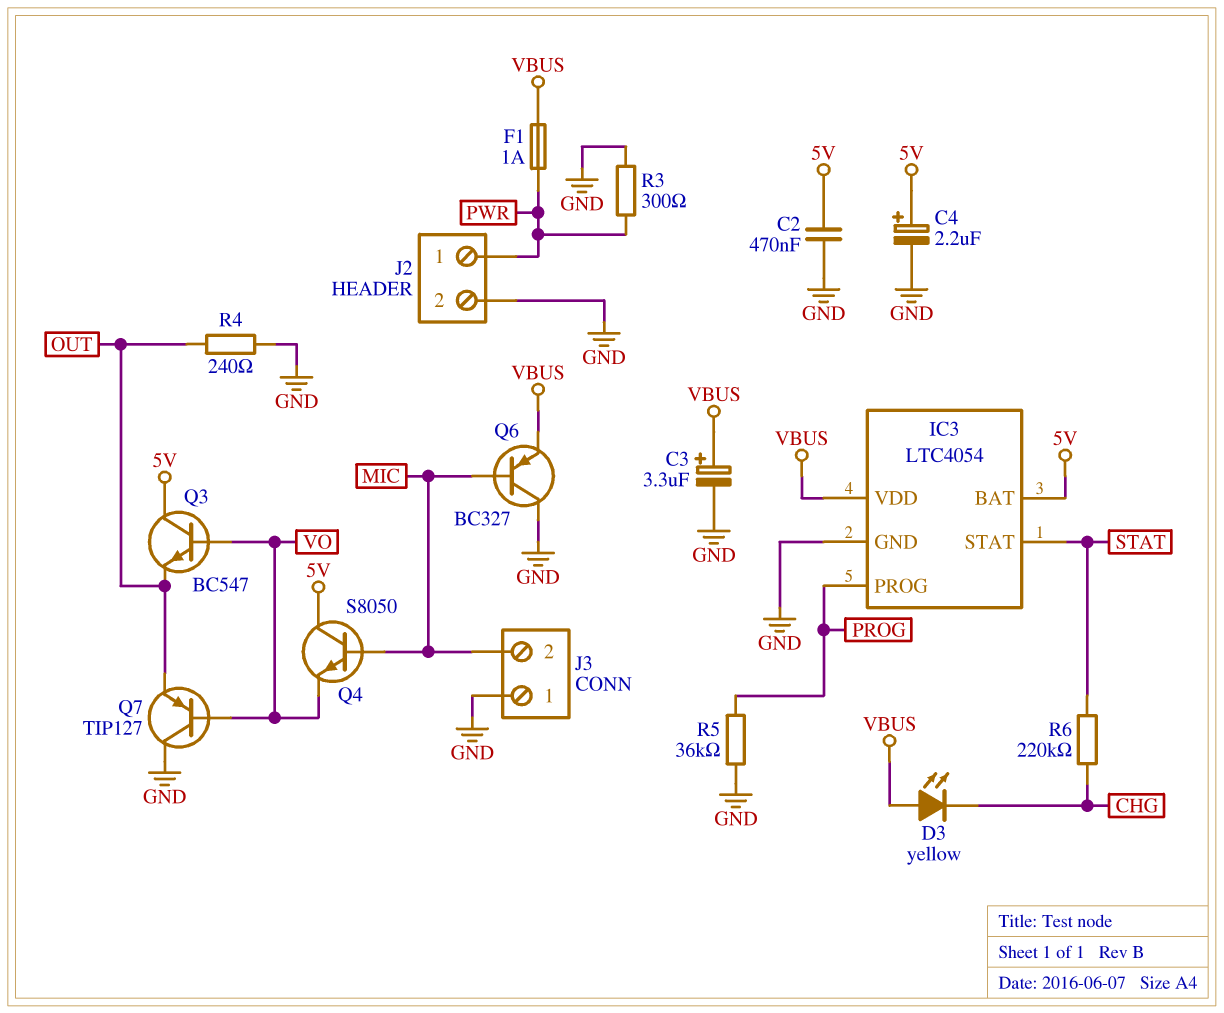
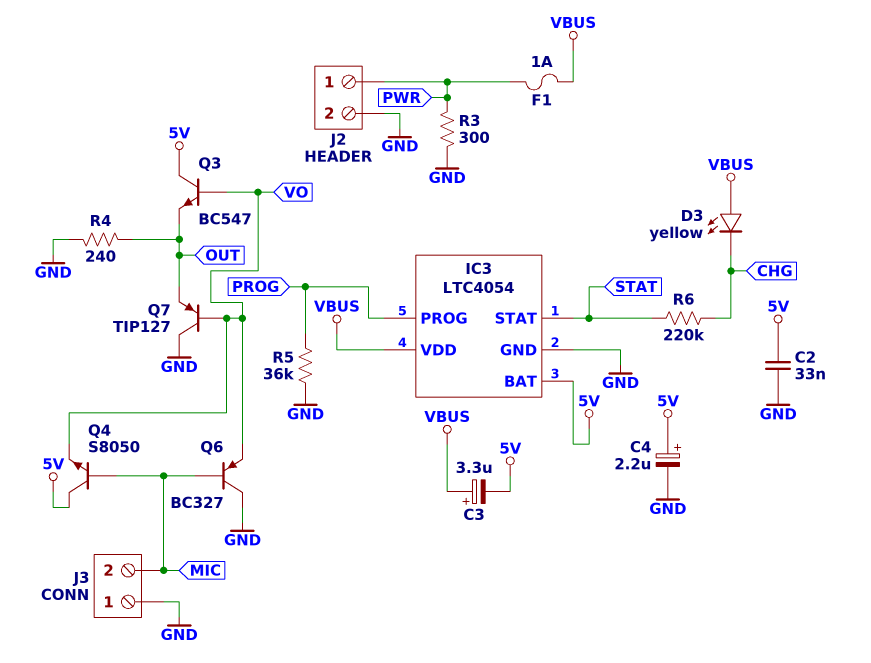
C2: 470nF (5V, GND) -> 33nF (5V, GND)
C3: 3.3uF (plus VBUS, minus GND) -> 3.3uF (plus VBUS, minus 5V)
Q6: PNP BC327 (B MIC, C GND, E VBUS) -> PNP BC327 (B MIC, C GND, E VO)

